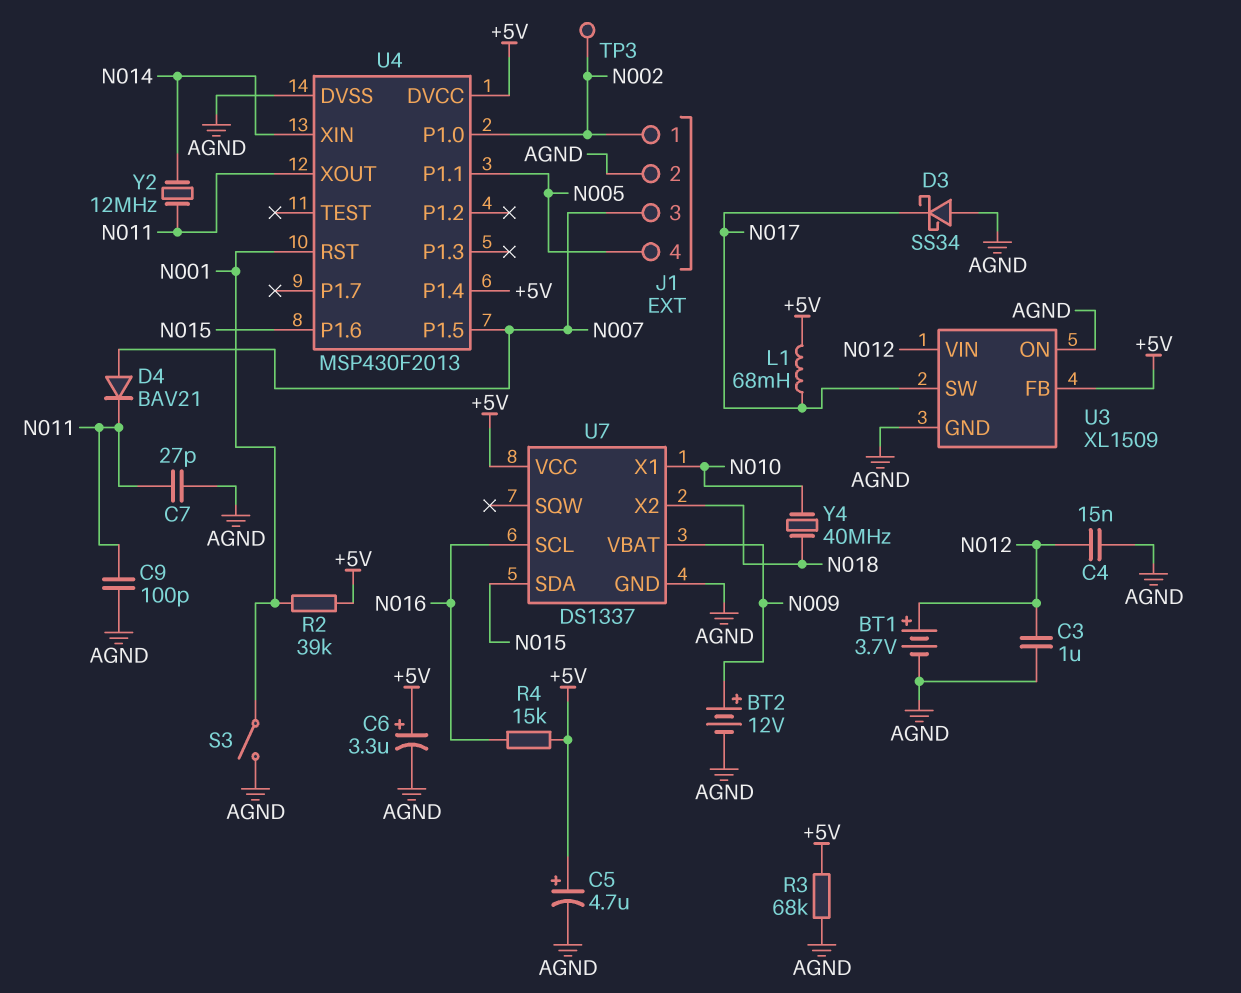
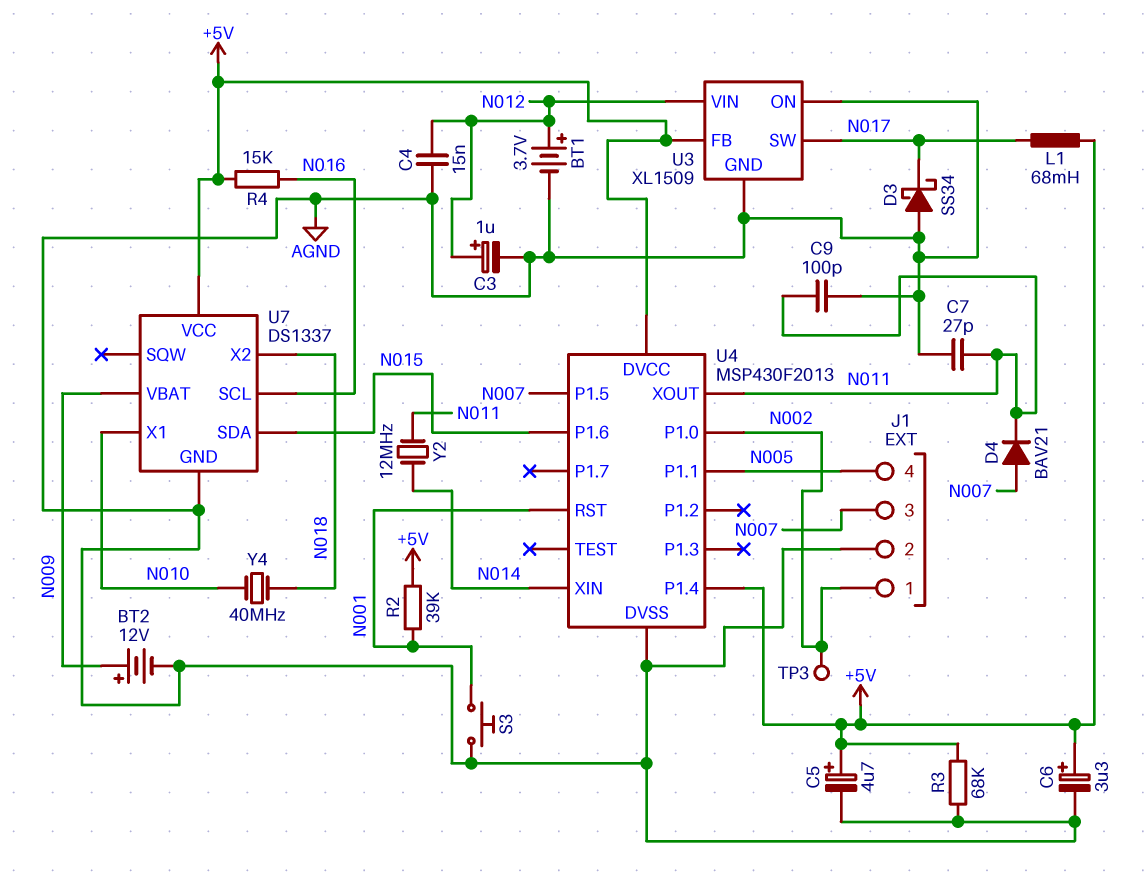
C3: 1uF (AGND, N012) -> 1uF (plus N012, minus AGND)
S3: switch (AGND, N001) -> button (AGND, N001)

